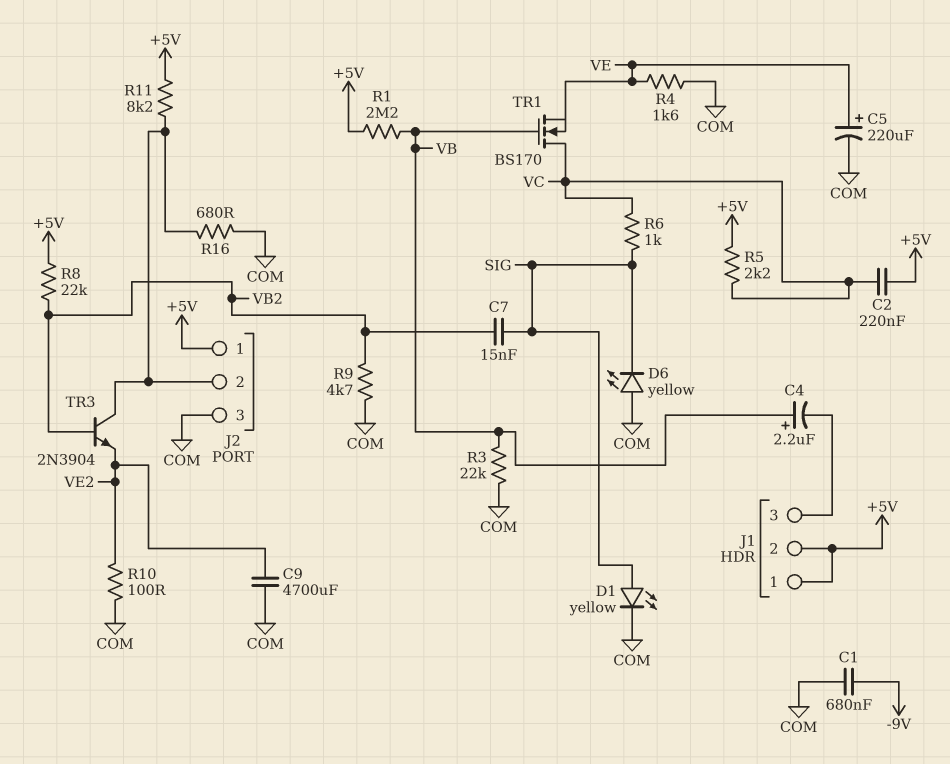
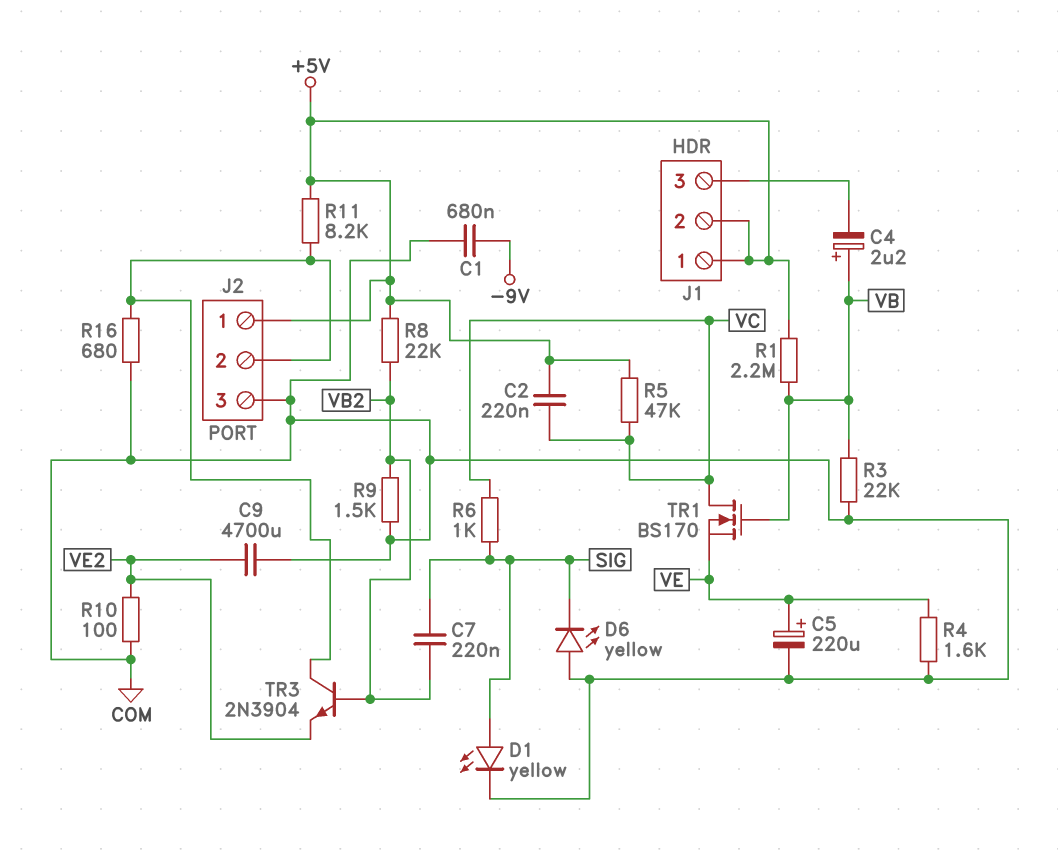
C7: 15nF (SIG, VB2) -> 220nF (SIG, VB2)
R5: 2.2k (+5V, VC) -> 47k (+5V, VC)
R9: 4.7k (COM, VB2) -> 1.5k (COM, VB2)

